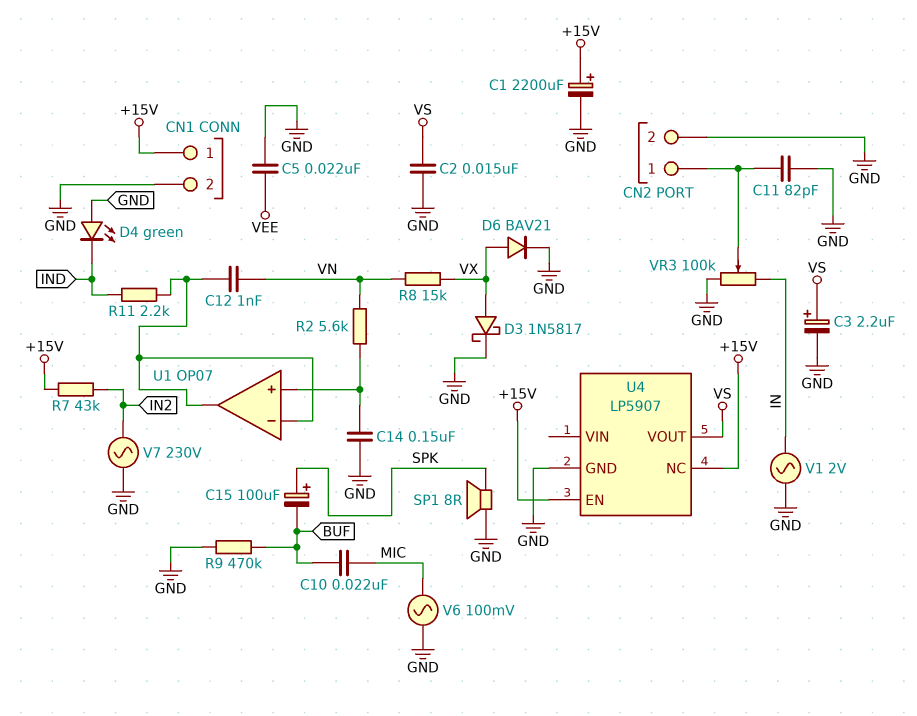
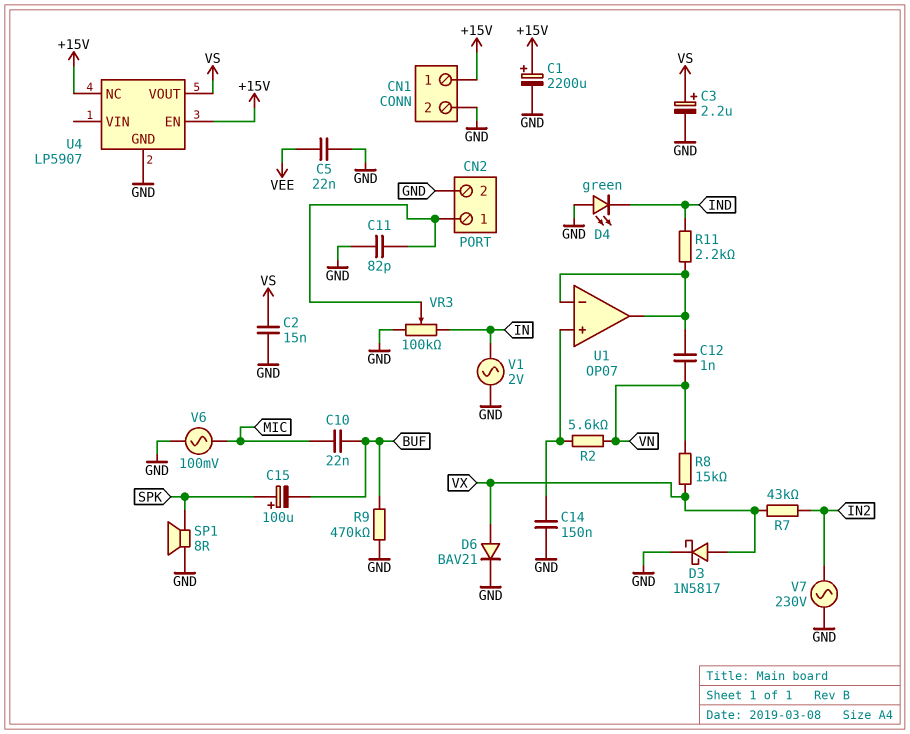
R7: 43k (+15V, IN2) -> 43k (IN2, VX)

